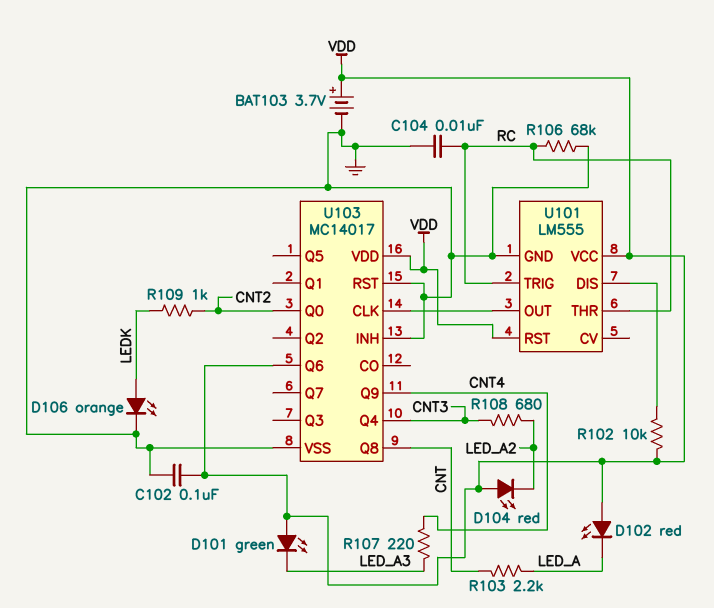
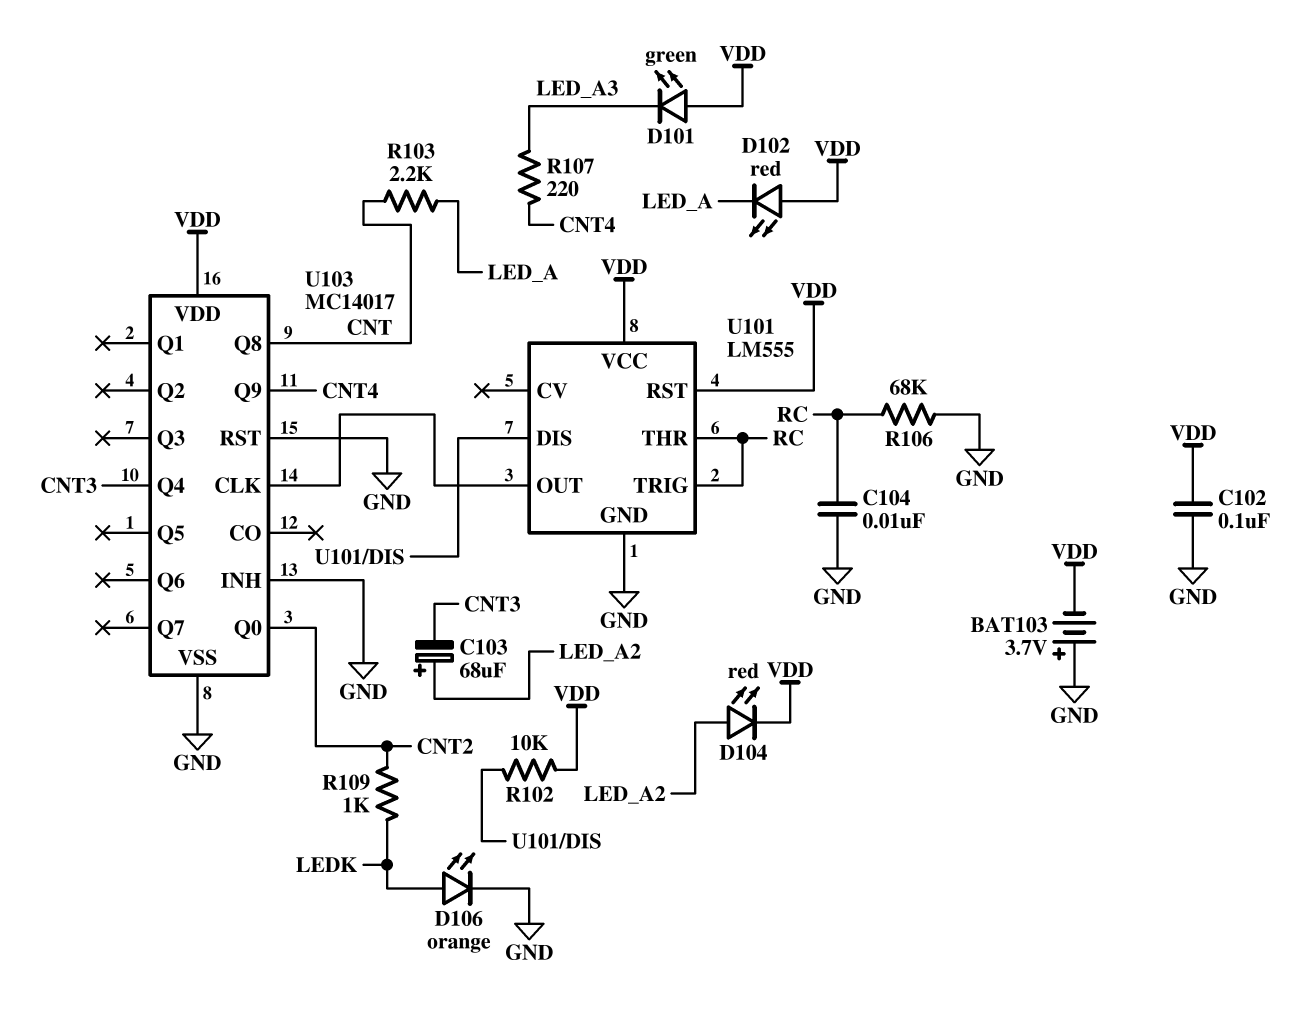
BAT103: 3.7V (plus VDD, minus GND) -> 3.7V (plus GND, minus VDD)
C103: none -> 68uF (plus LED_A2, minus CNT3)
D104: LED red (A VDD, K LED_A2) -> LED red (A LED_A2, K VDD)
R108: 680 (CNT3, LED_A2) -> none
U103 pin Q6: VDD -> none

